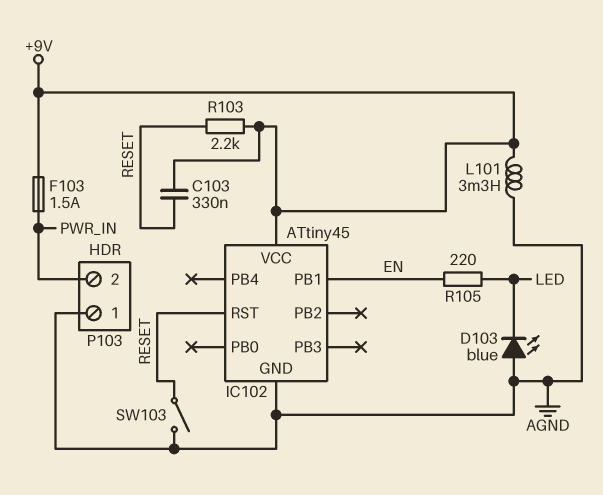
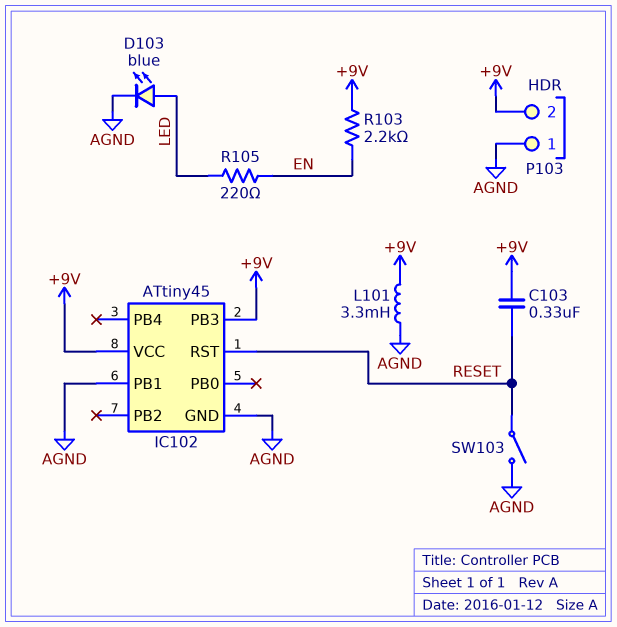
D103: LED blue (A AGND, K LED) -> LED blue (A LED, K AGND)
F103: 1.5A (+9V, PWR_IN) -> none
IC102 pin PB1: EN -> AGND
IC102 pin PB3: none -> +9V
P103 pin 2: PWR_IN -> +9V
R103: 2.2k (+9V, RESET) -> 2.2k (+9V, EN)

